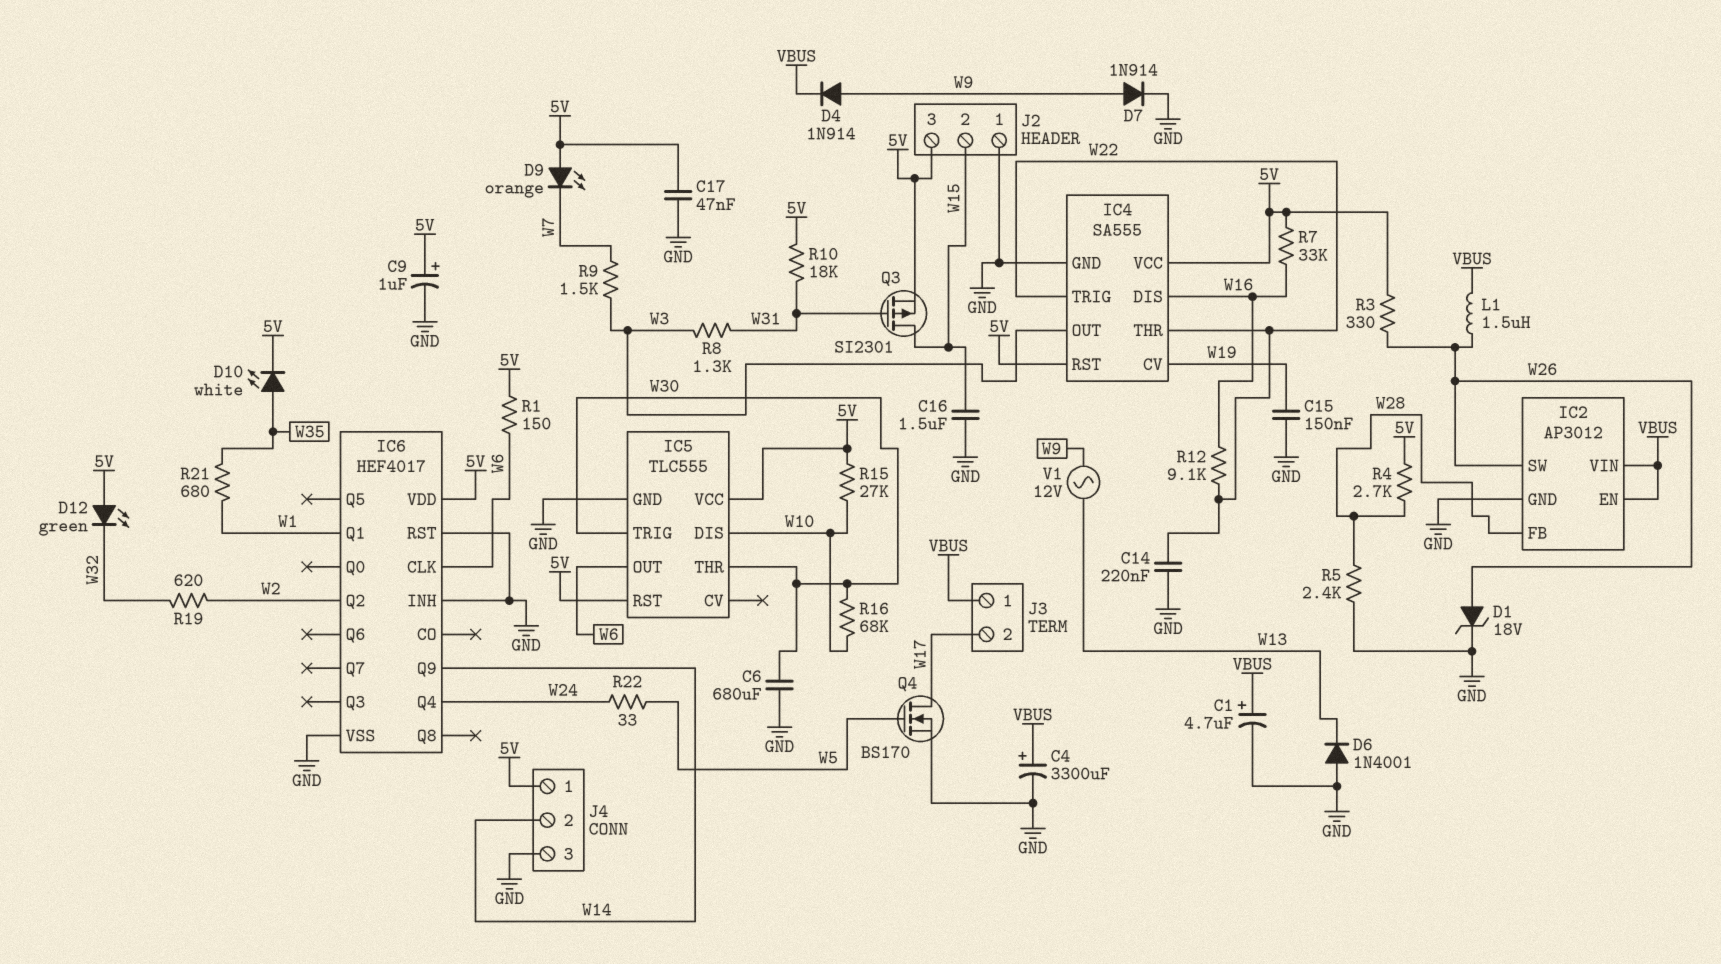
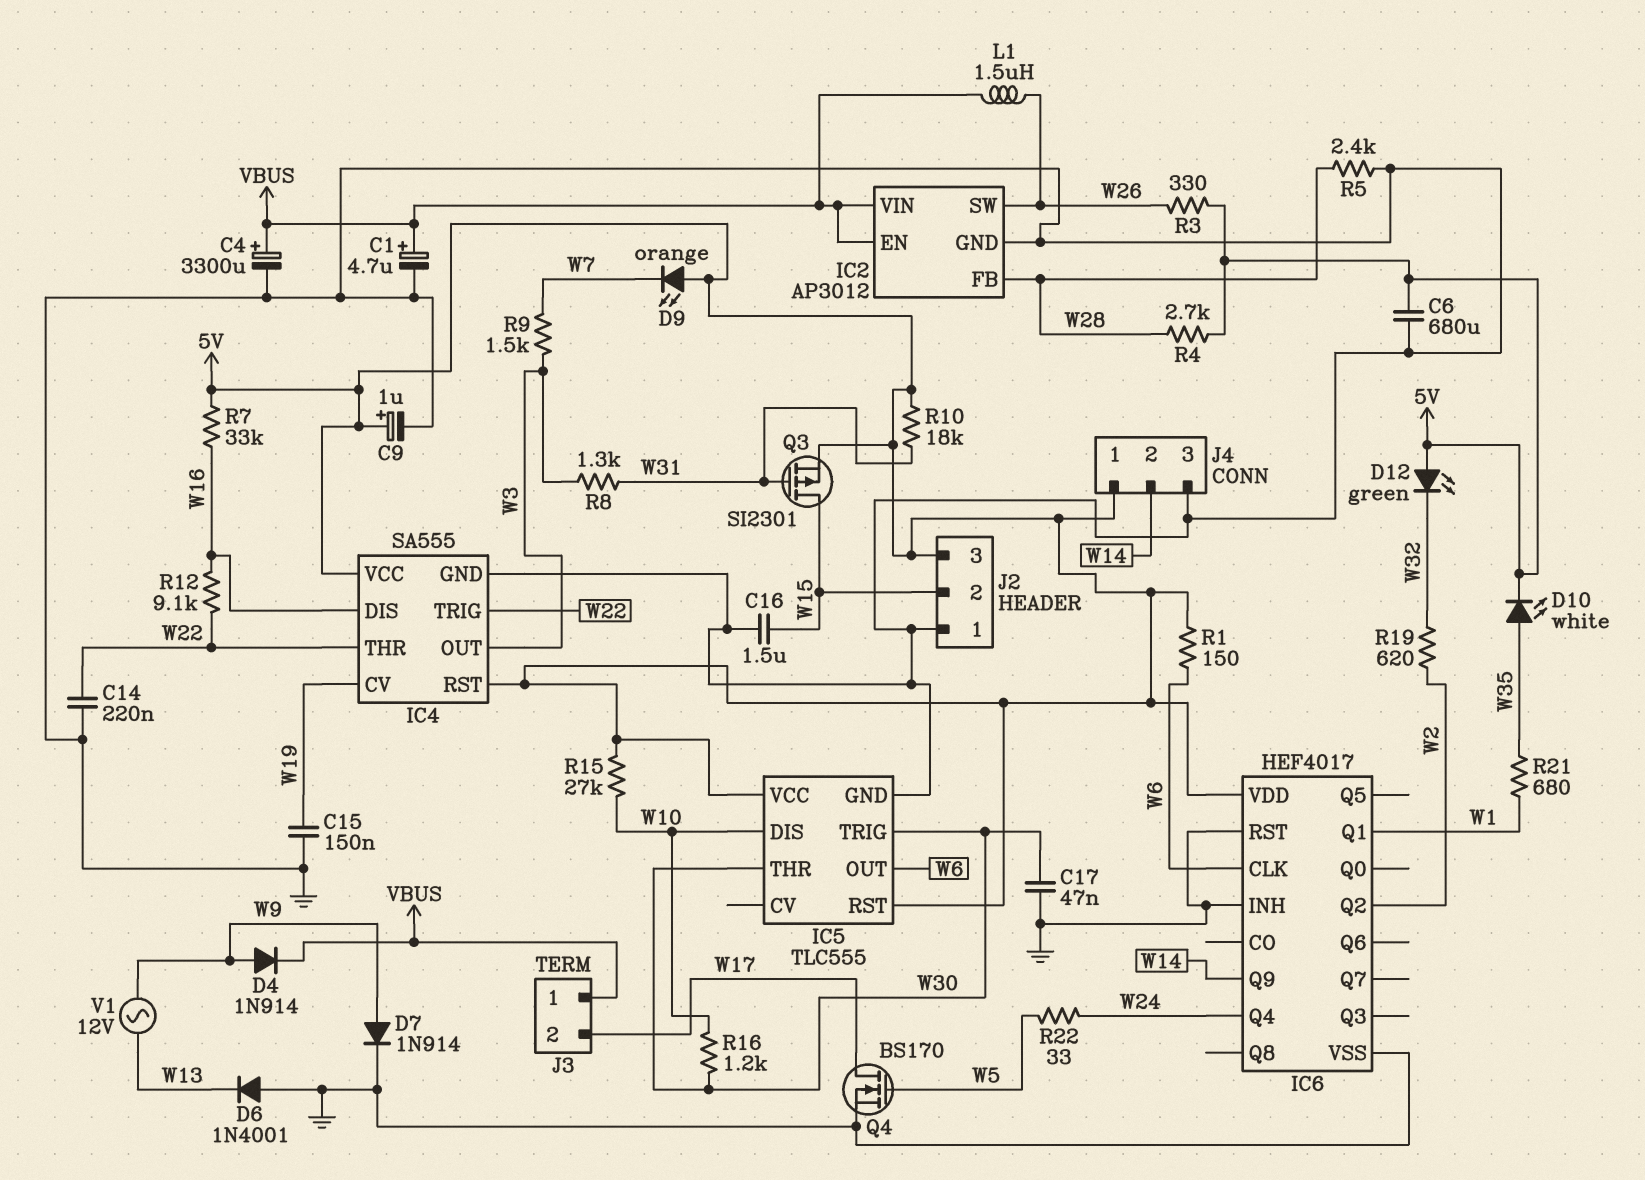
C6: 680uF (GND, W30) -> 680uF (5V, GND)
C17: 47nF (5V, GND) -> 47nF (GND, W30)
D1: zener 18V (A W26, K GND) -> none
R16: 68k (W10, W30) -> 1.2k (W10, W30)

